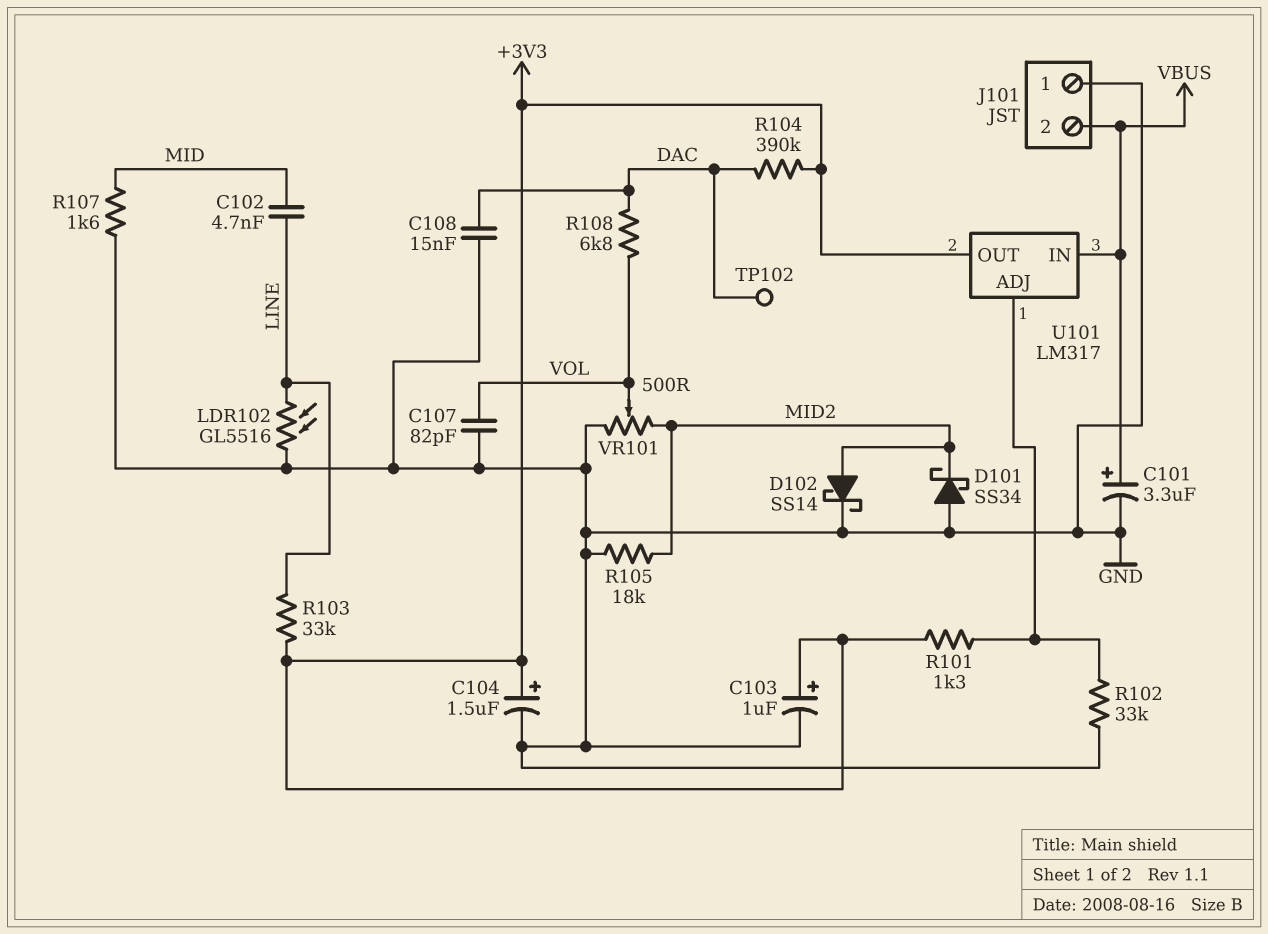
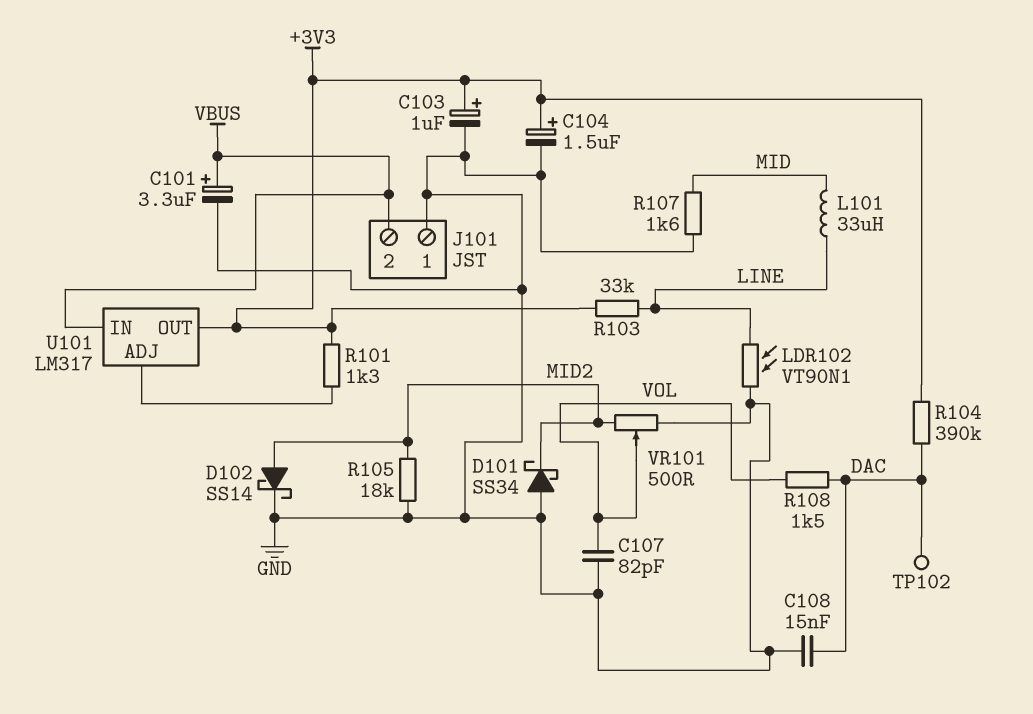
C102: 4.7nF (LINE, MID) -> none
L101: none -> 33uH (LINE, MID)
LDR102: GL5516 (GND, LINE) -> VT90N1 (GND, LINE)
R102: 33k (GND, U101/ADJ) -> none
R108: 6.8k (DAC, VOL) -> 1.5k (DAC, VOL)

